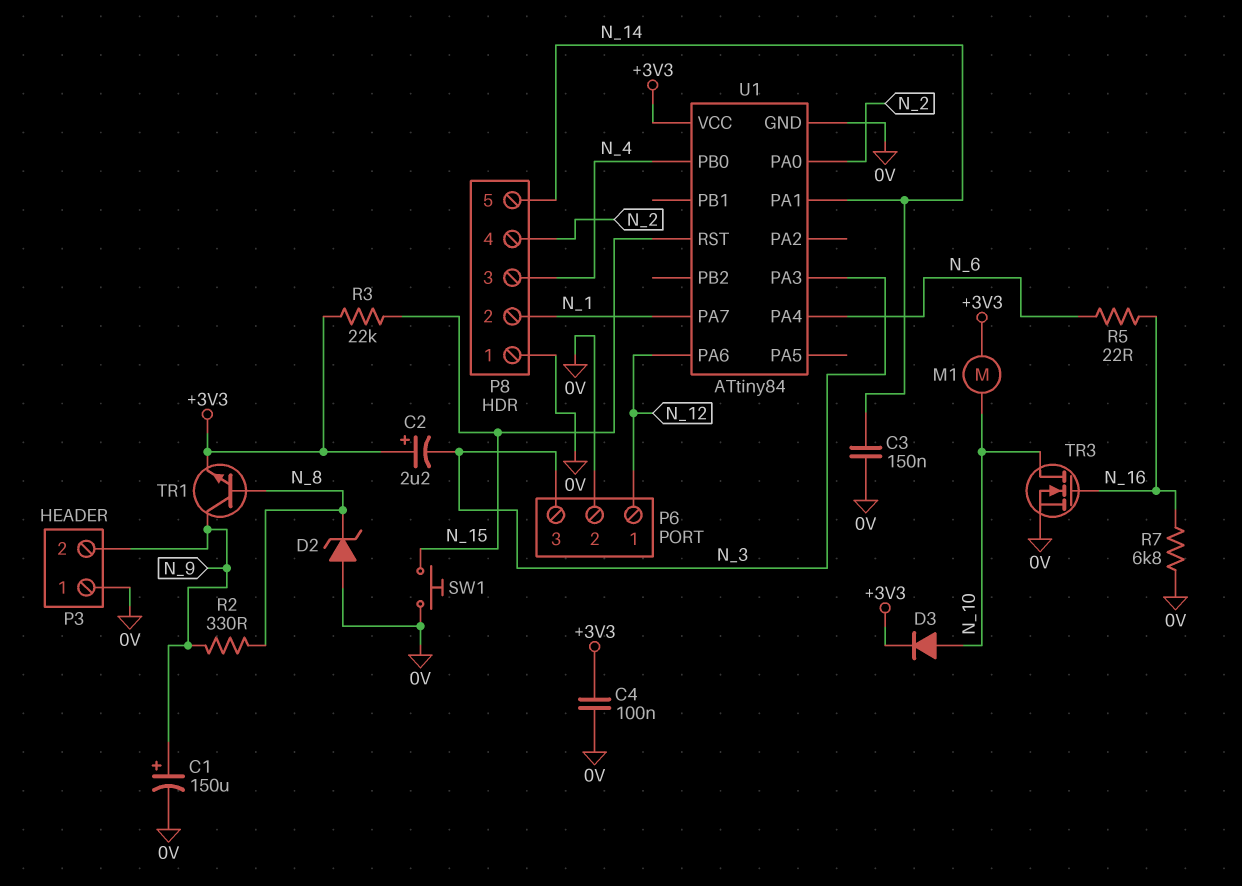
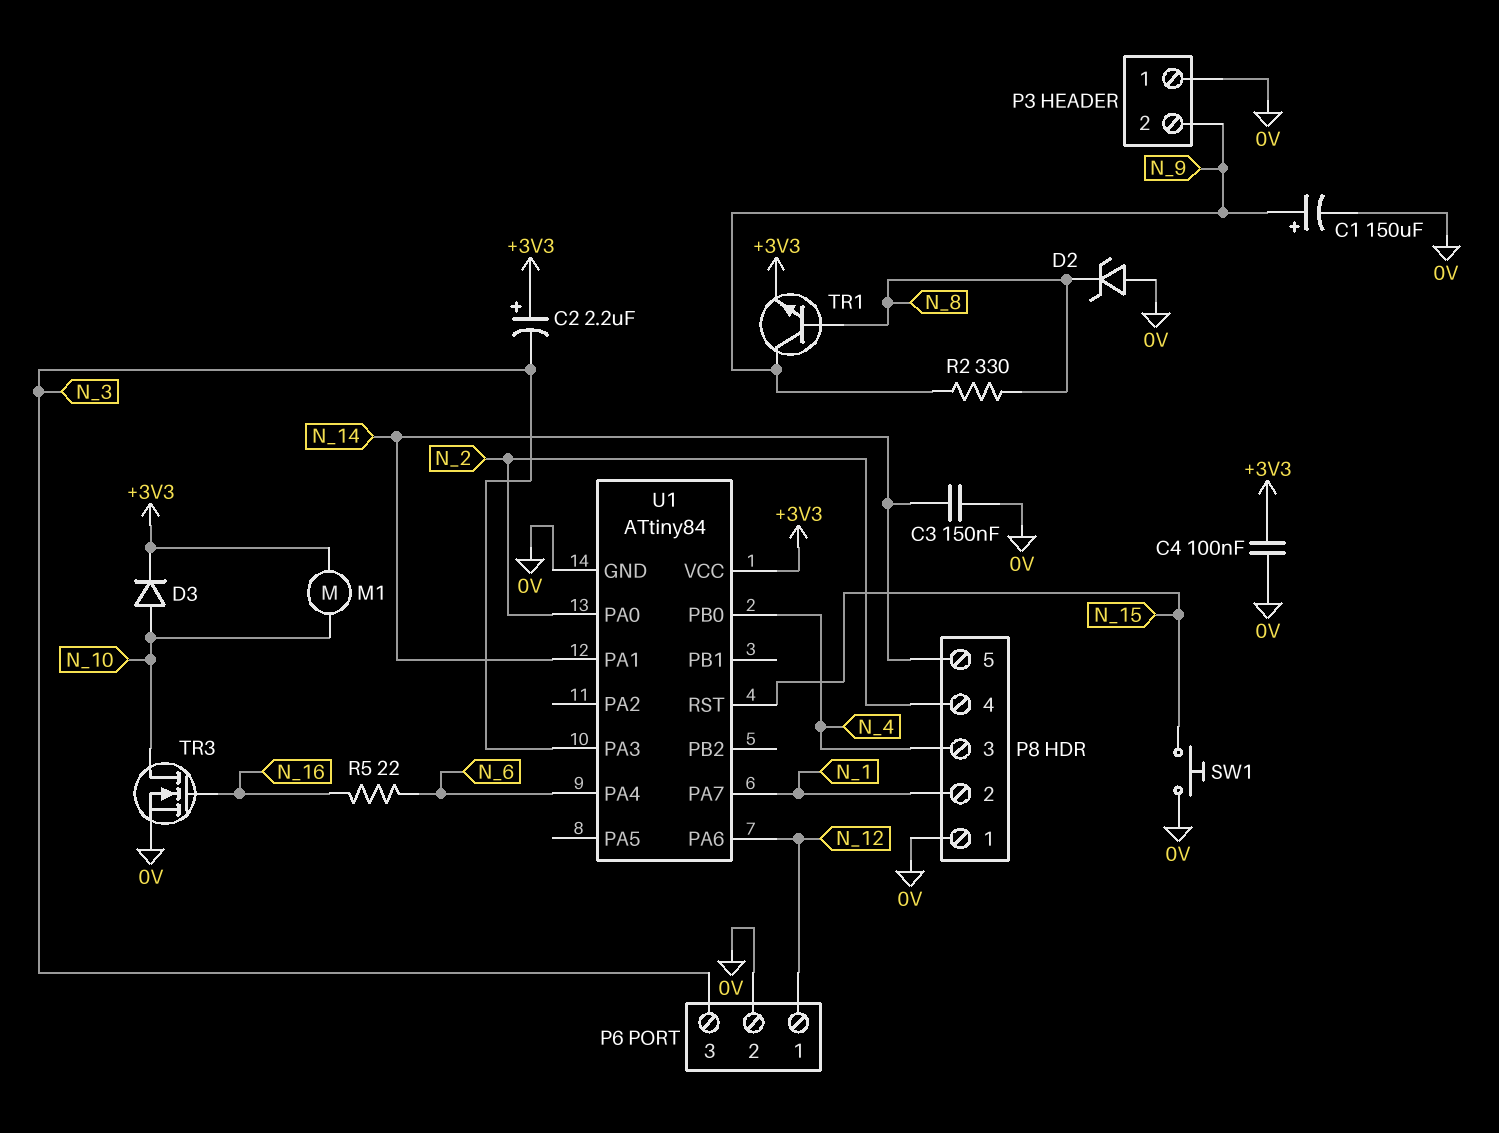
R3: 22k (+3V3, N_15) -> none
R7: 6.8k (0V, N_16) -> none

